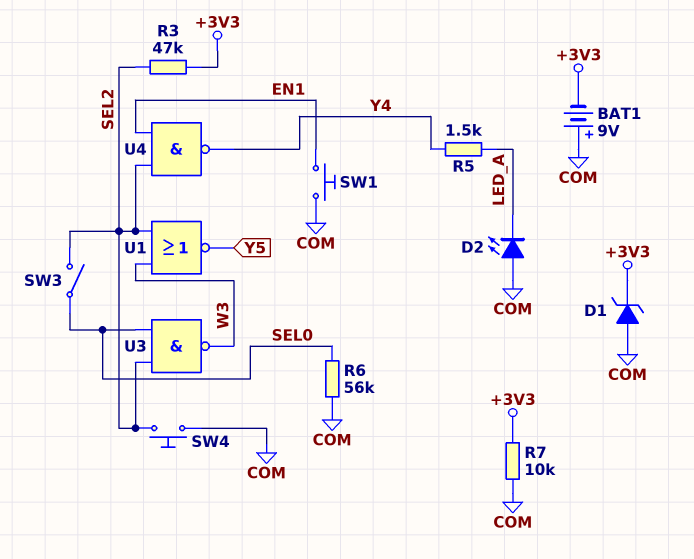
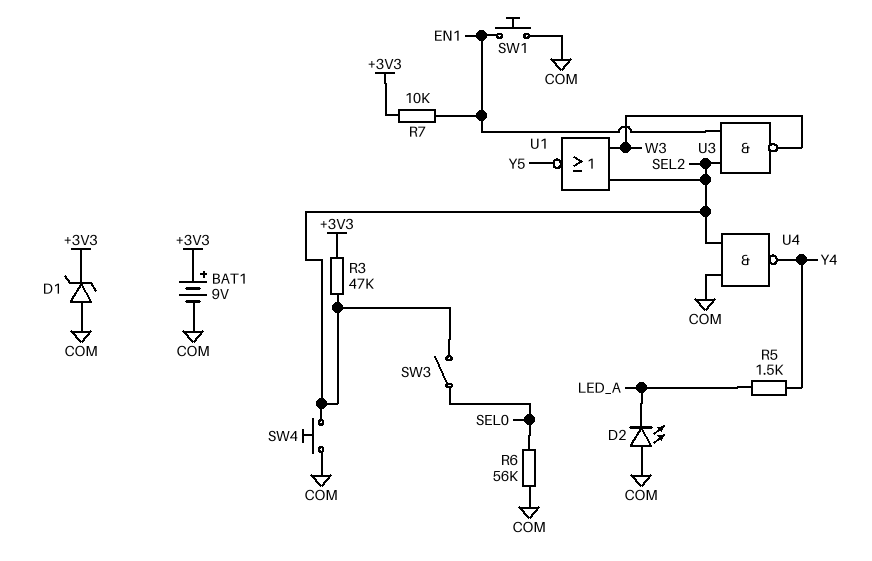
BAT1: 9V (plus COM, minus +3V3) -> 9V (plus +3V3, minus COM)
R7: 10k (+3V3, COM) -> 10k (+3V3, EN1)
U3: NAND (in SEL0, in SEL2, out W3) -> NAND (in EN1, in SEL2, out W3)
U4: NAND (in EN1, in SEL2, out Y4) -> NAND (in COM, in SEL2, out Y4)

